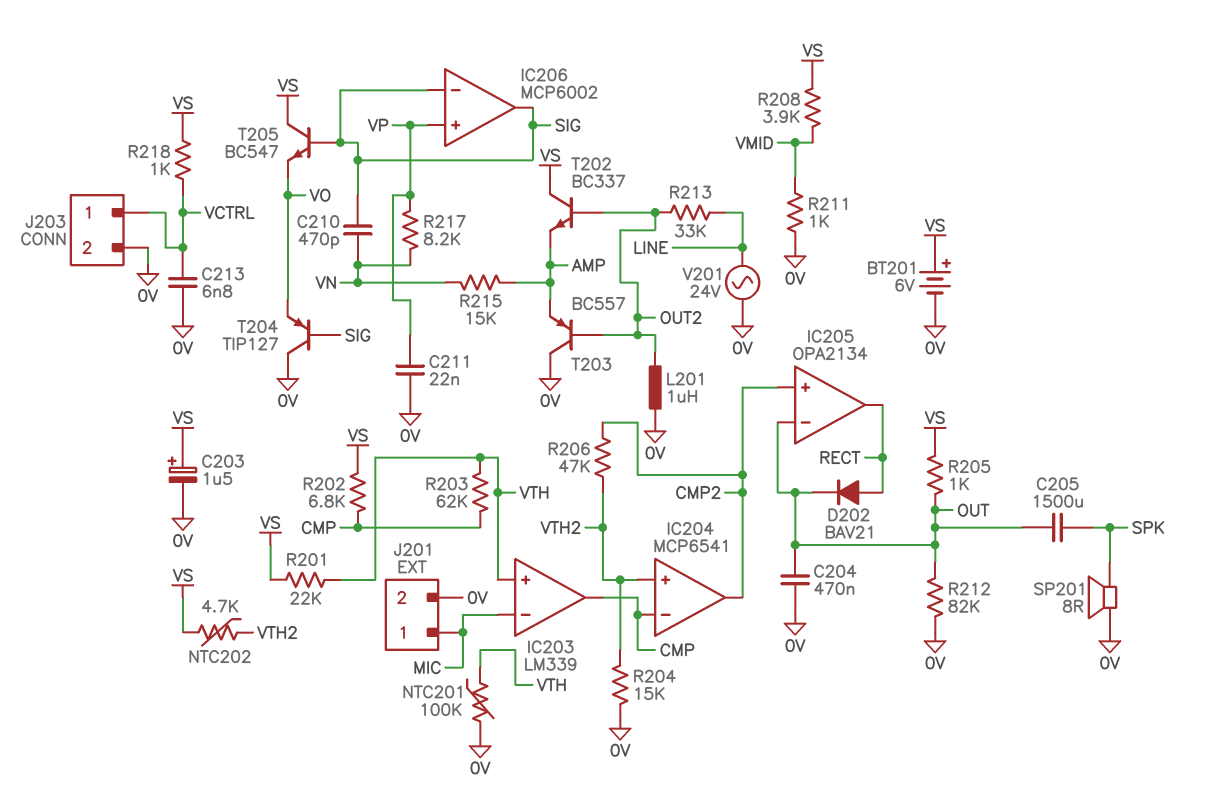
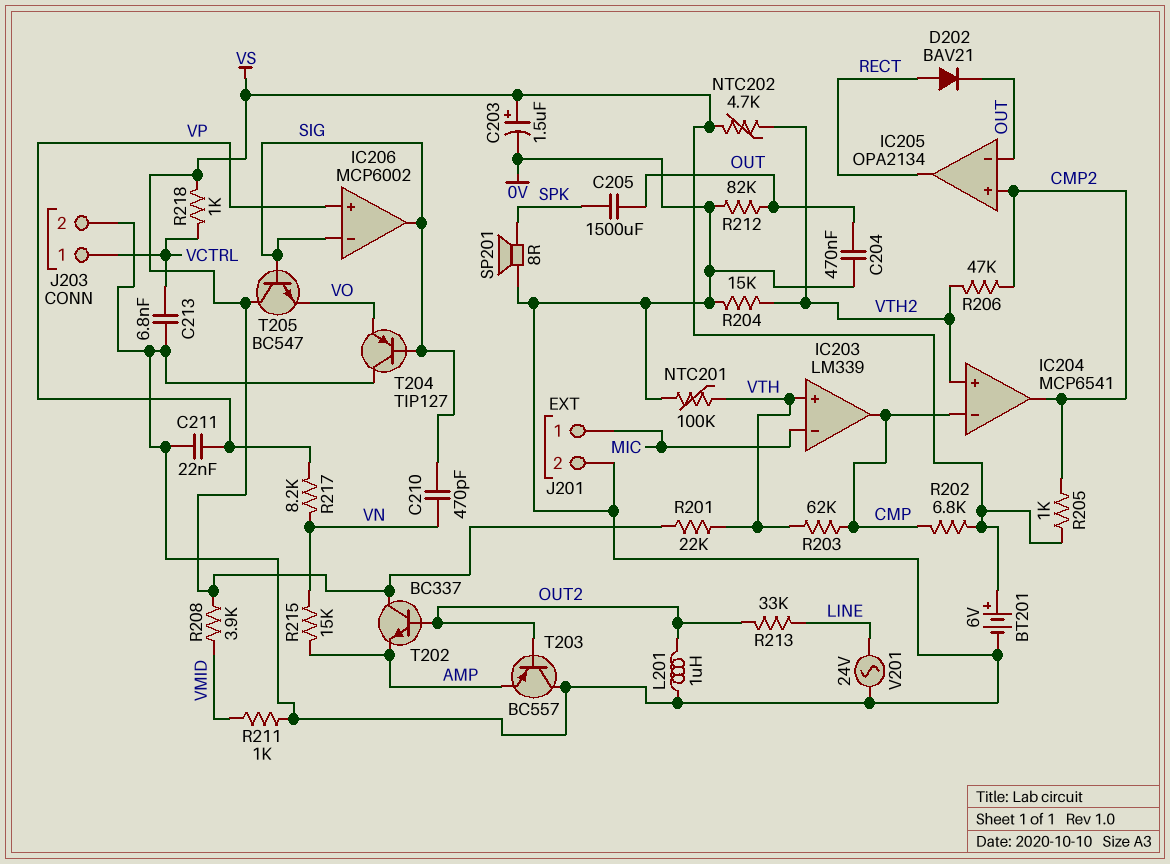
R205: 1k (OUT, VS) -> 1k (CMP2, VS)

